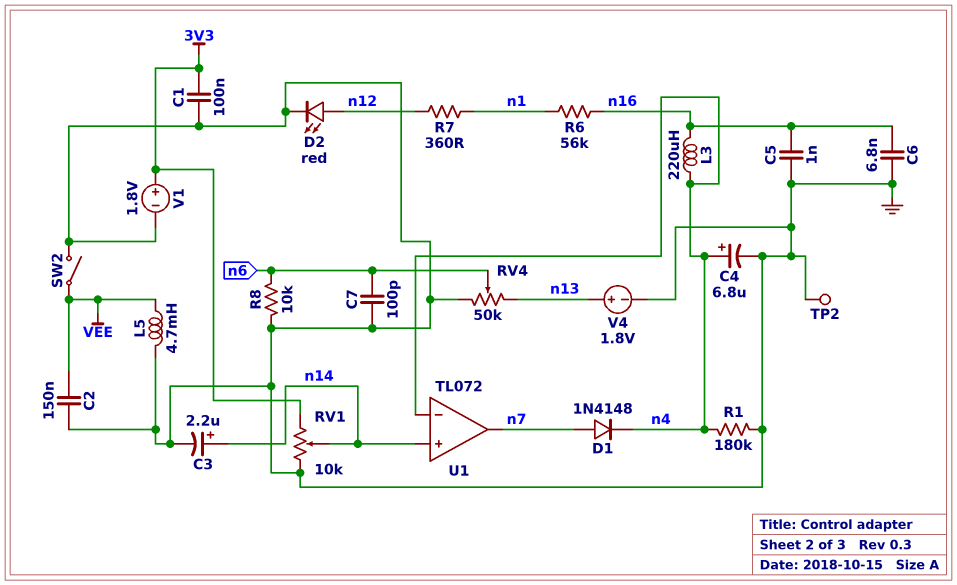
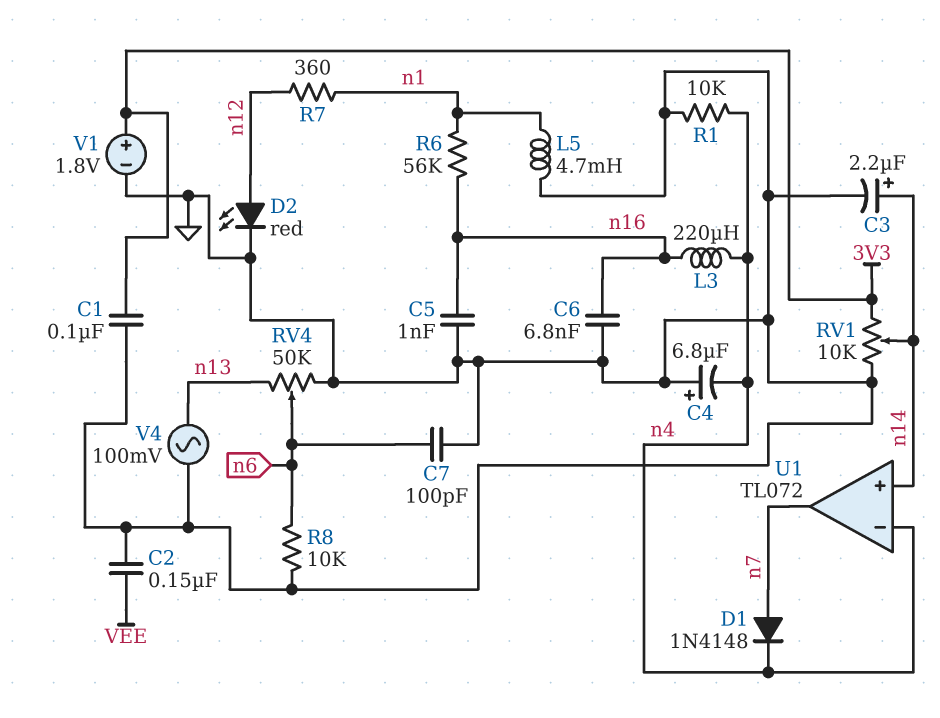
C4: 6.8uF (plus n4, minus GND) -> 6.8uF (plus GND, minus n4)
L5: 4.7mH (GND, VEE) -> 4.7mH (GND, n1)
R1: 180k (GND, n4) -> 10k (GND, n4)
SW2: switch (GND, VEE) -> none
TP2: test point (GND) -> none
V4: 1.8V (plus n13, minus GND) -> AC 100mV (GND, n13)

